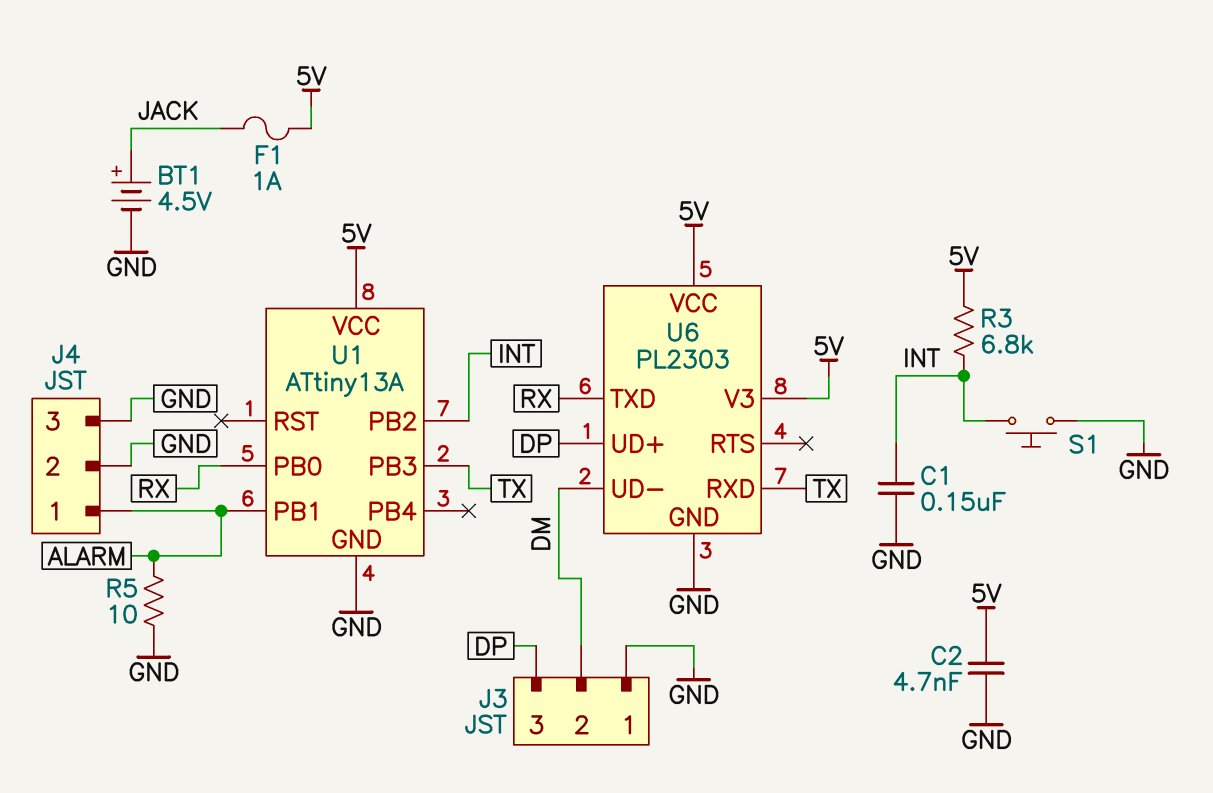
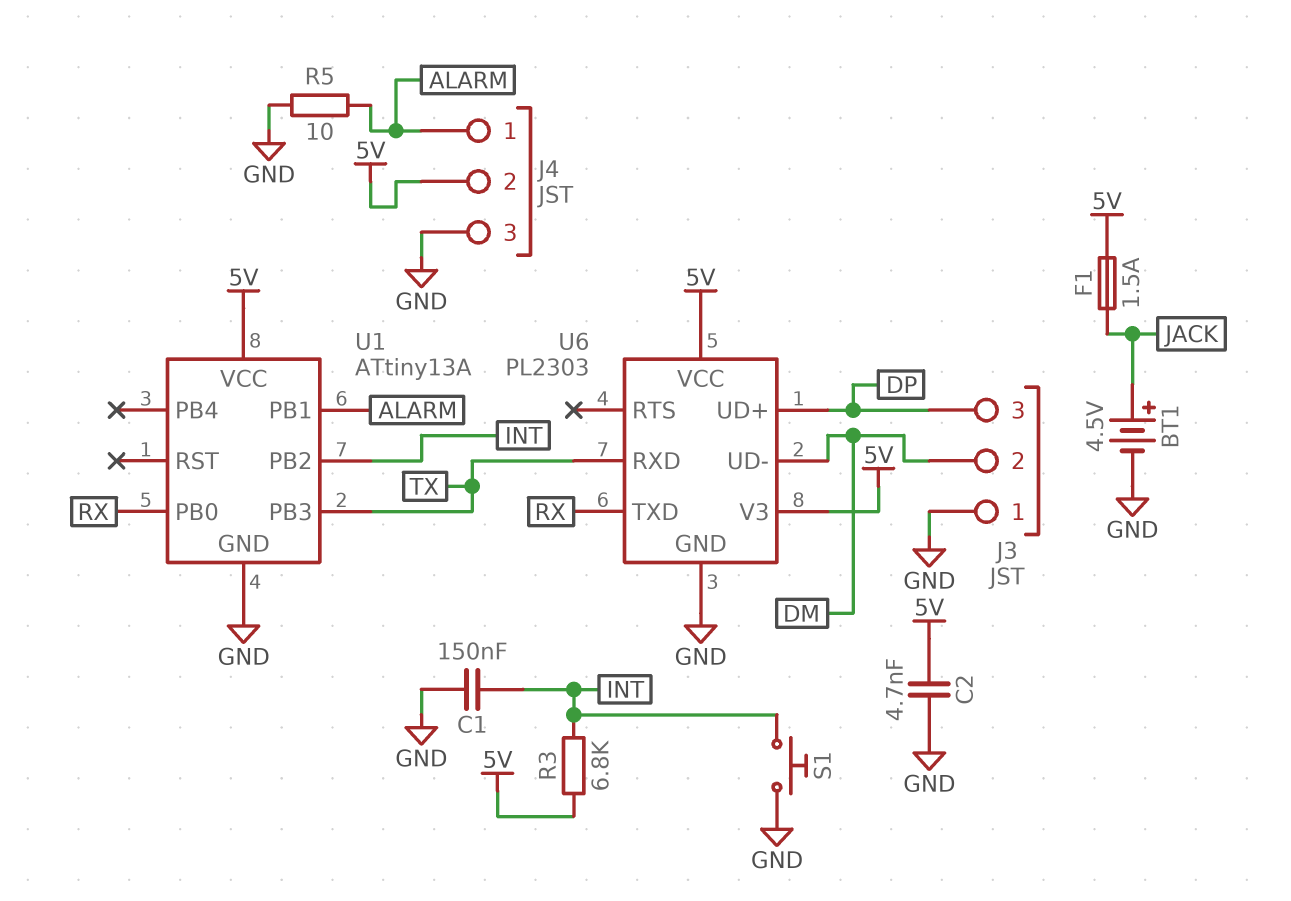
F1: 1A (5V, JACK) -> 1.5A (5V, JACK)
J4 pin 2: GND -> 5V

